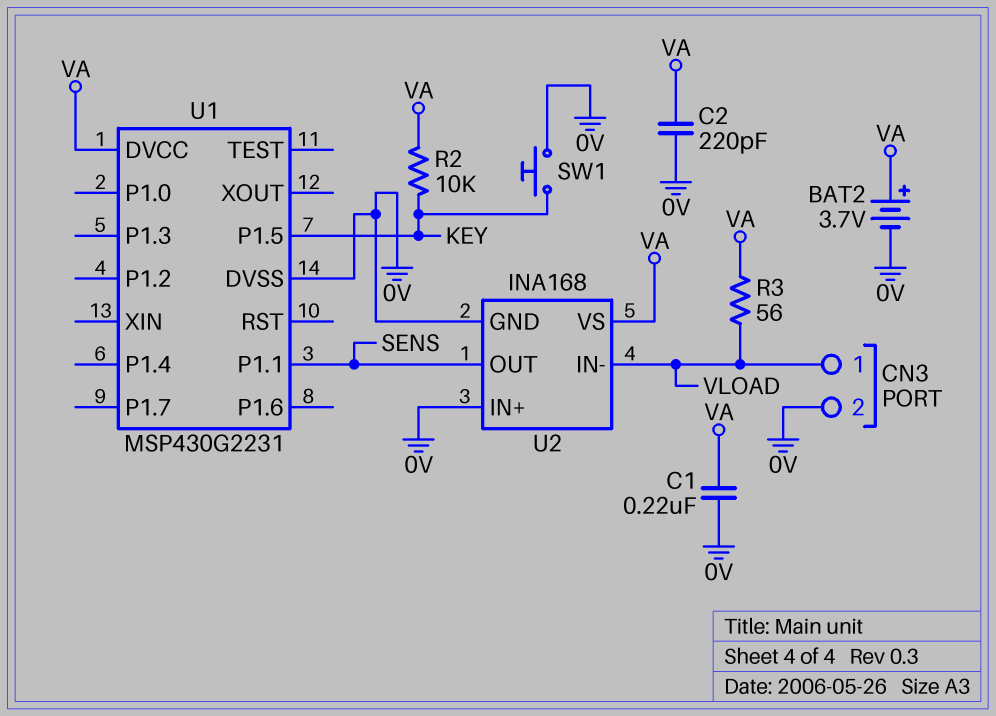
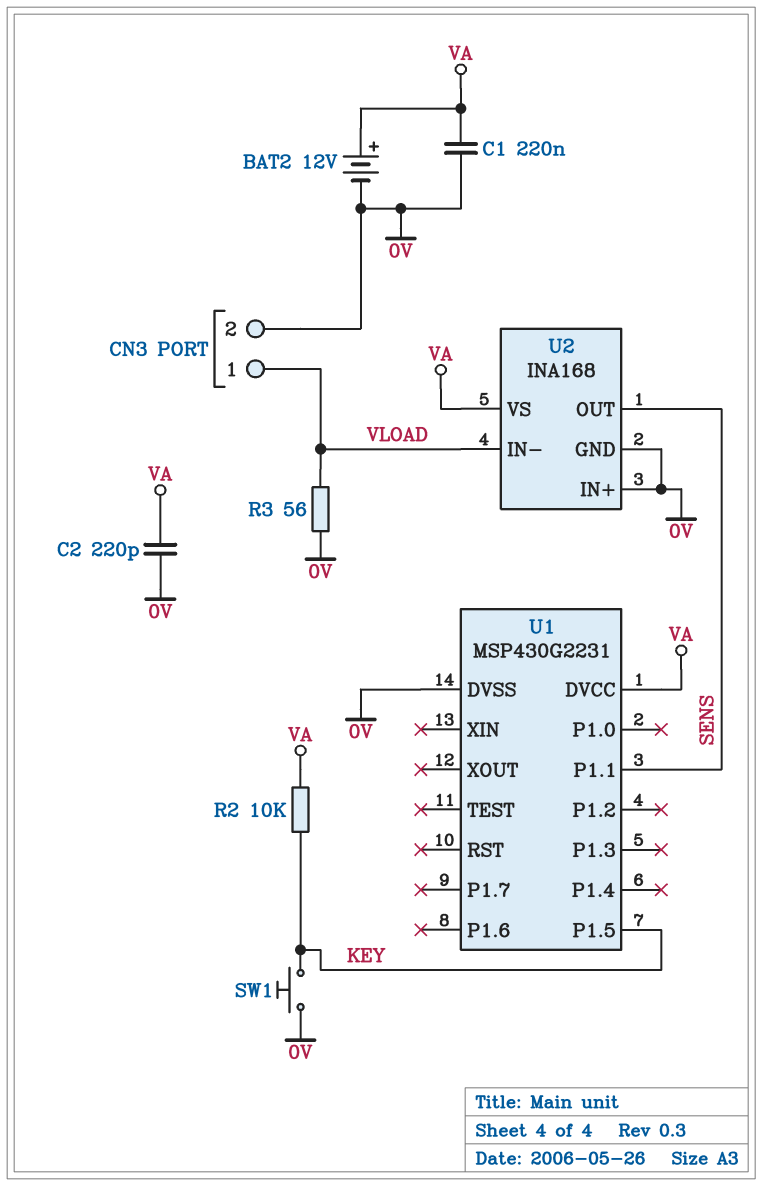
BAT2: 3.7V (plus VA, minus 0V) -> 12V (plus VA, minus 0V)
R3: 56 (VA, VLOAD) -> 56 (0V, VLOAD)

